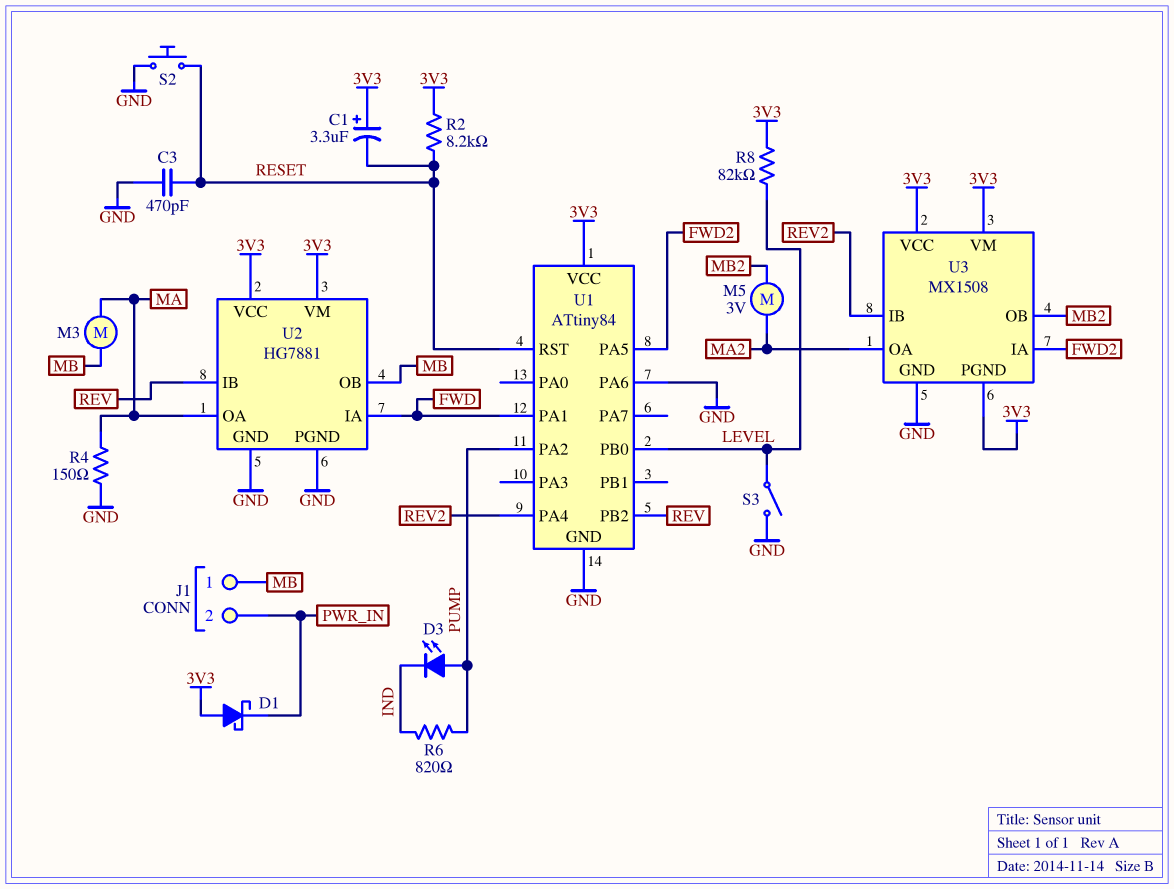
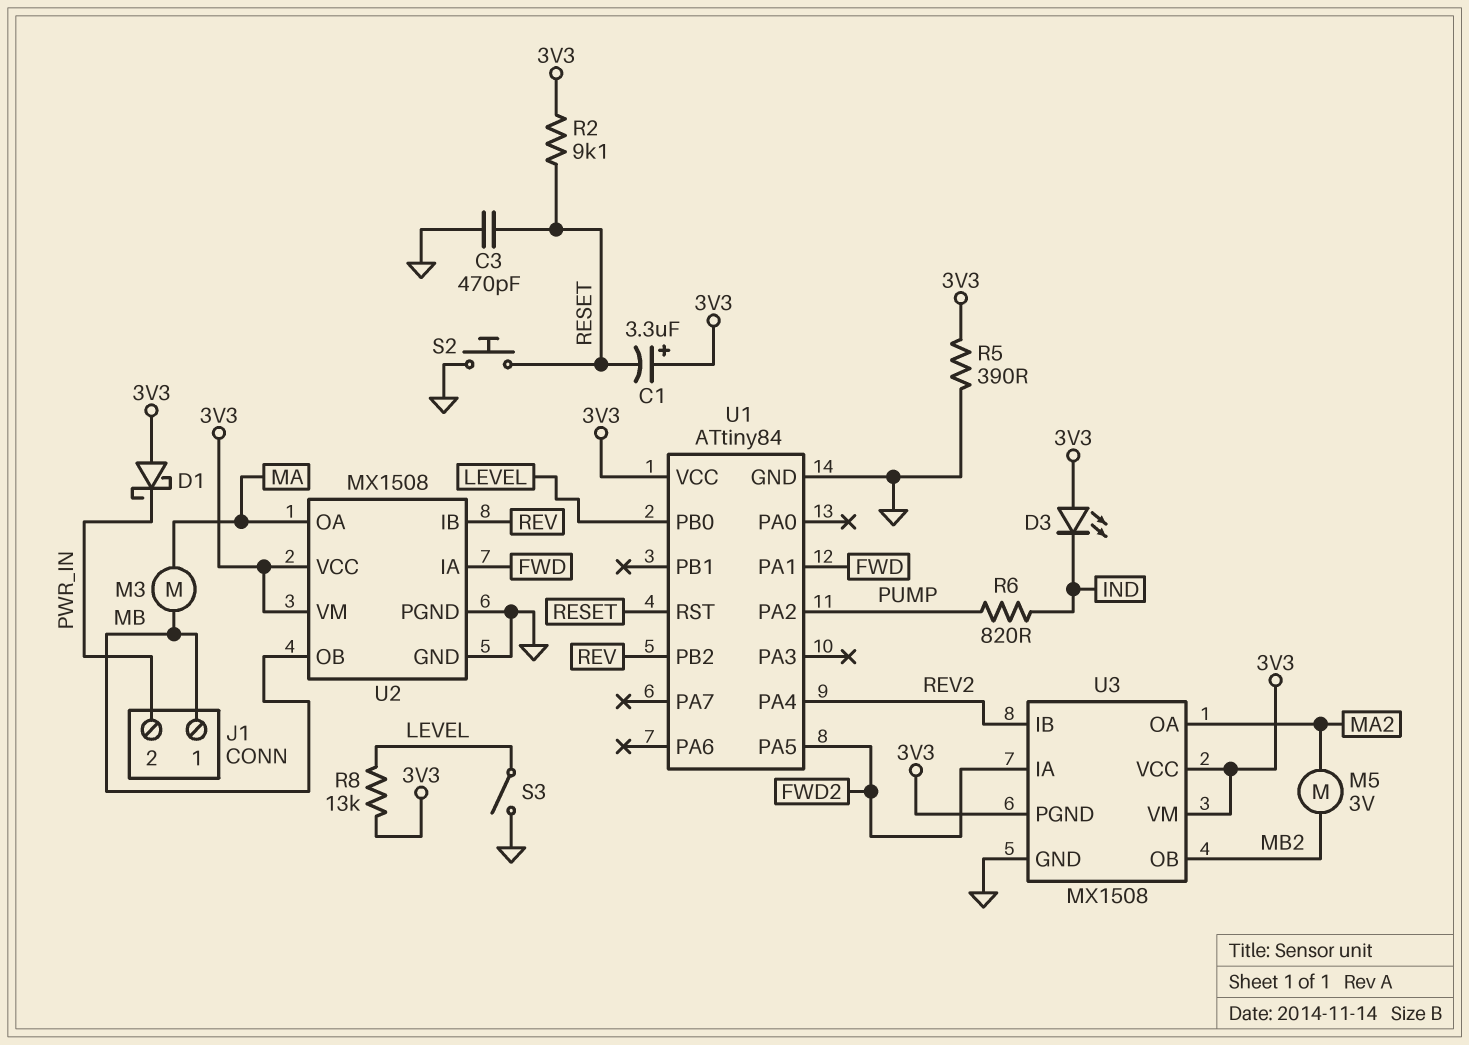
D3: LED (A PUMP, K IND) -> LED (A 3V3, K IND)
R2: 8.2k (3V3, RESET) -> 9.1k (3V3, RESET)
R4: 150 (GND, MA) -> none
R5: none -> 390 (3V3, GND)
R8: 82k (3V3, LEVEL) -> 13k (3V3, LEVEL)
U1 pin PA6: GND -> none
U2: HG7881 -> MX1508

